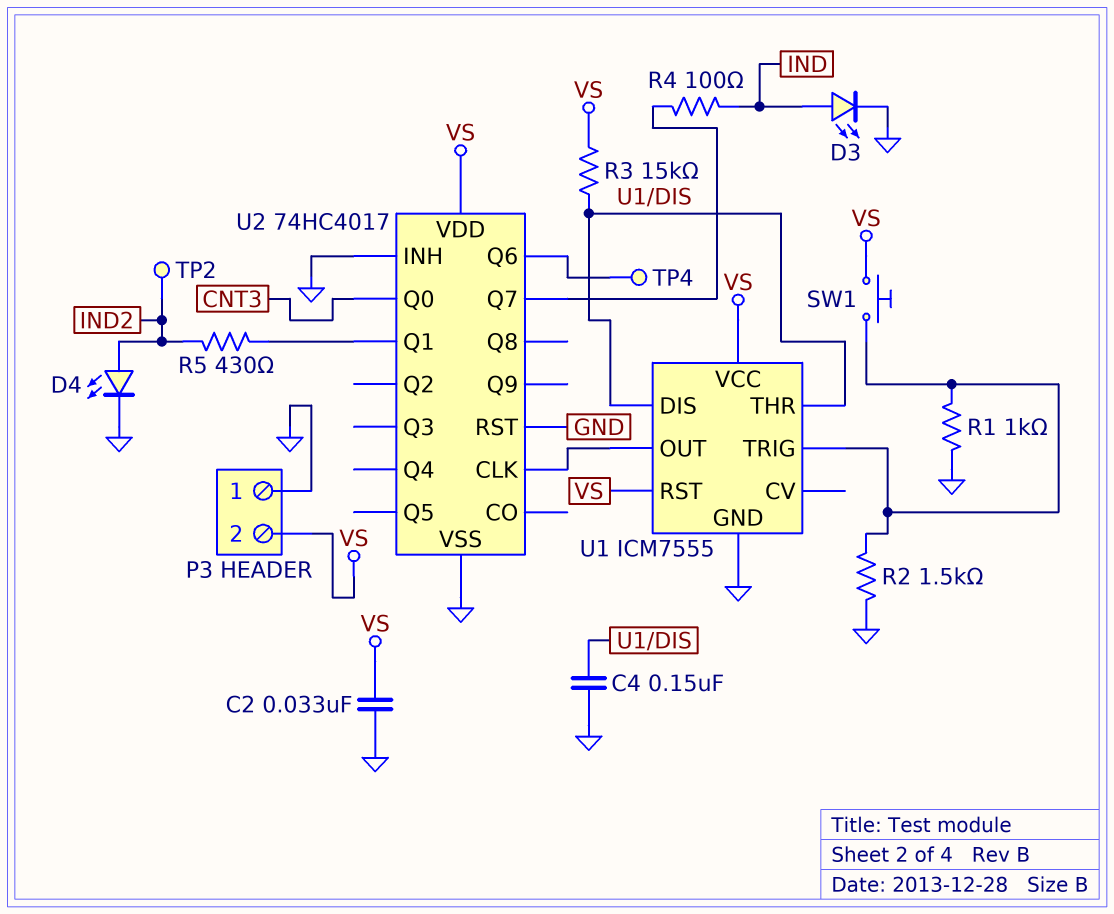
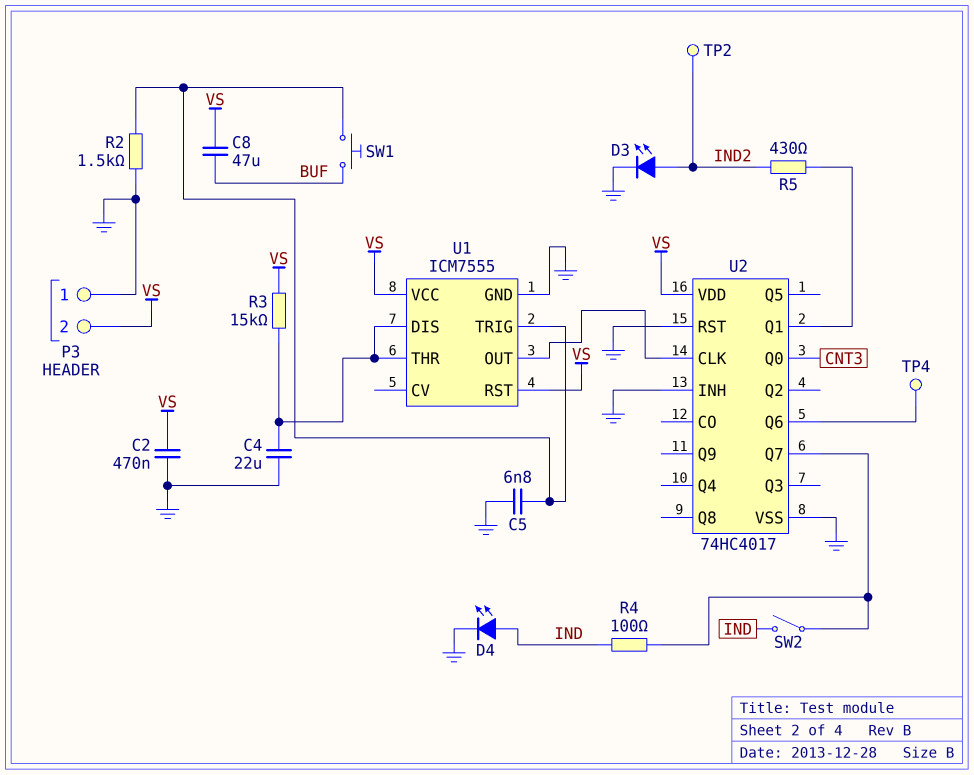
C2: 33nF (GND, VS) -> 470nF (GND, VS)
C4: 150nF (GND, U1/DIS) -> 22uF (GND, U1/DIS)
C5: none -> 6.8nF (GND, U1/TRIG)
C8: none -> 47uF (BUF, VS)
D3: LED (A IND, K GND) -> LED (A IND2, K GND)
D4: LED (A IND2, K GND) -> LED (A IND, K GND)
R1: 1k (GND, U1/TRIG) -> none
SW1: button (U1/TRIG, VS) -> button (BUF, U1/TRIG)
SW2: none -> switch (IND, U2/Q7)

